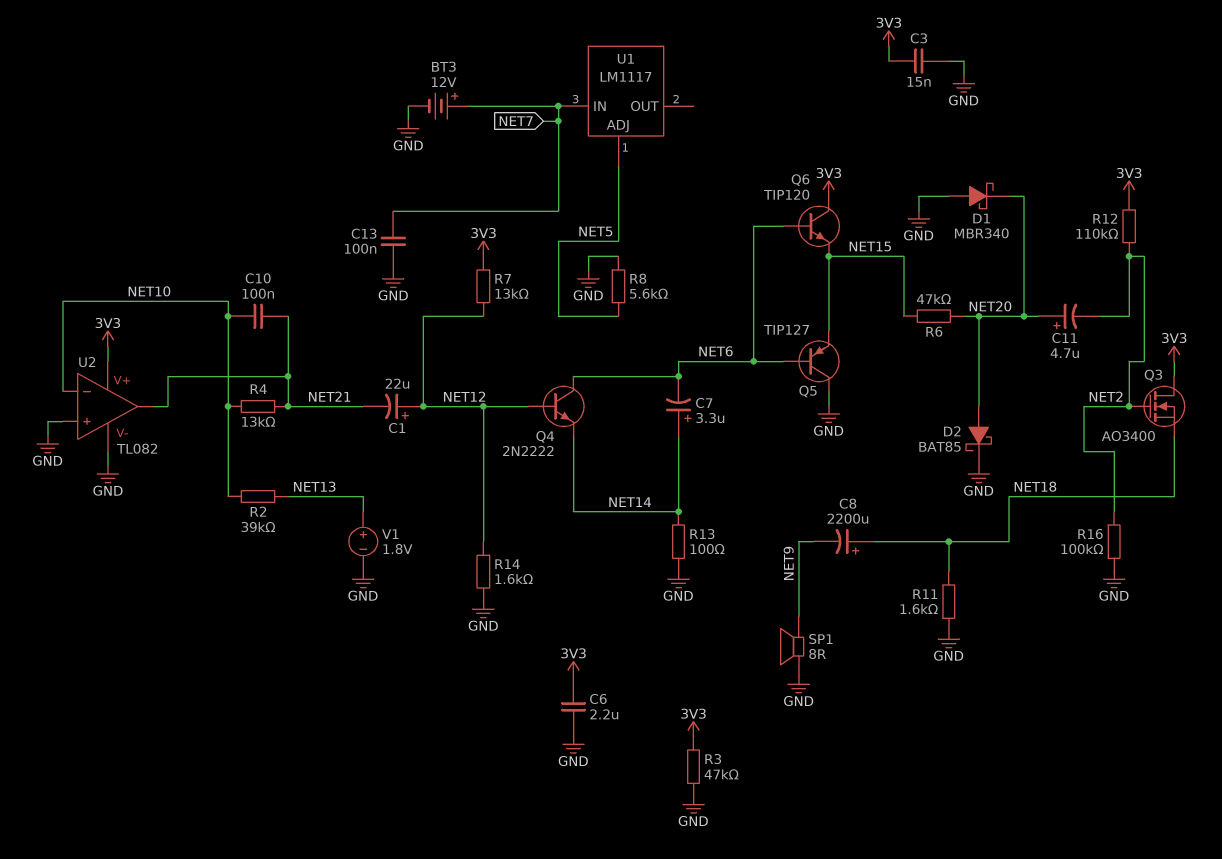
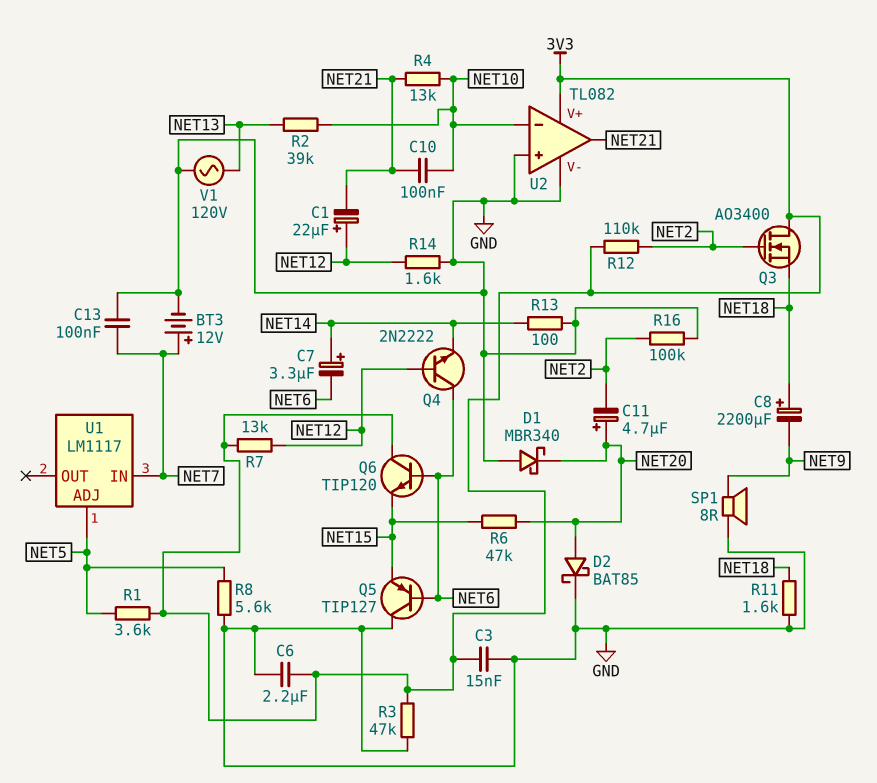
R1: none -> 3.6k (3V3, NET5)
V1: 1.8V (plus NET13, minus GND) -> AC 120V (GND, NET13)

